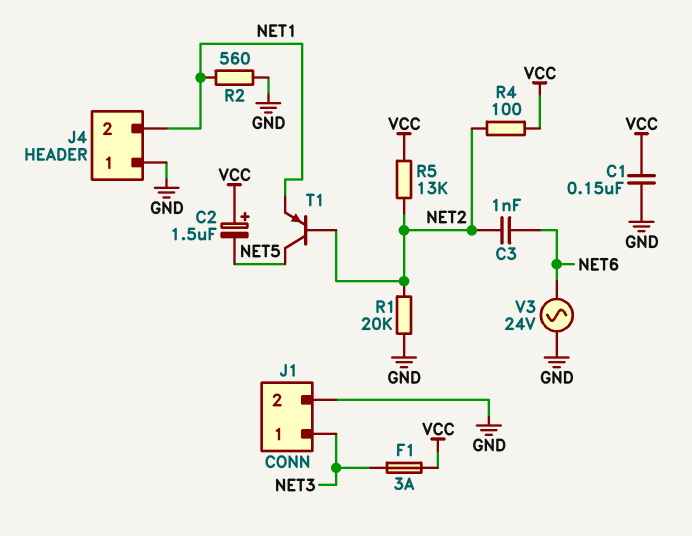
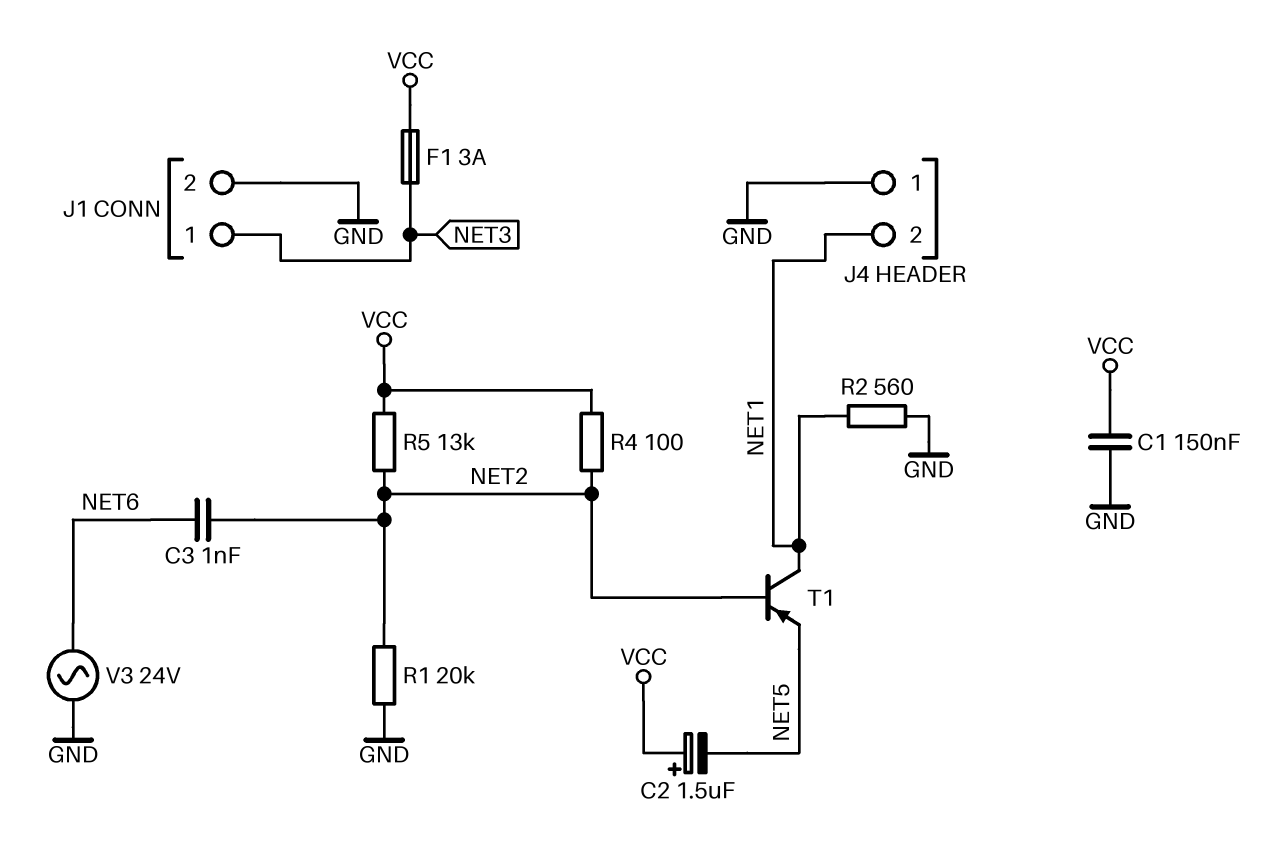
T1: PNP (B NET2, C NET5, E NET1) -> PNP (B NET2, C NET1, E NET5)

